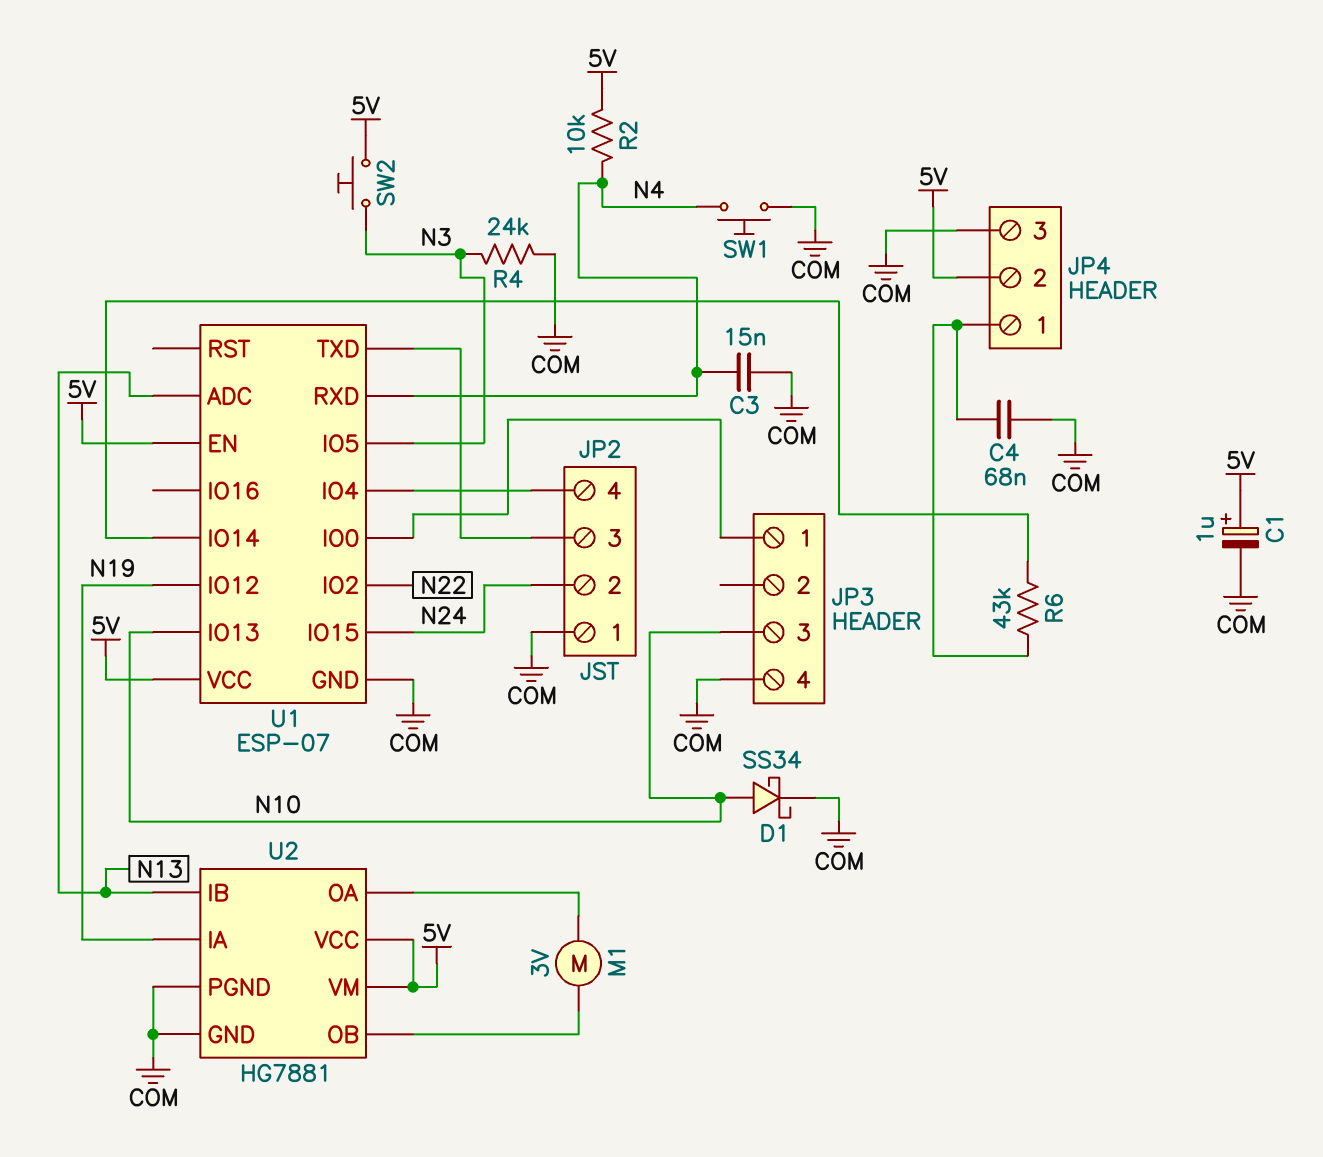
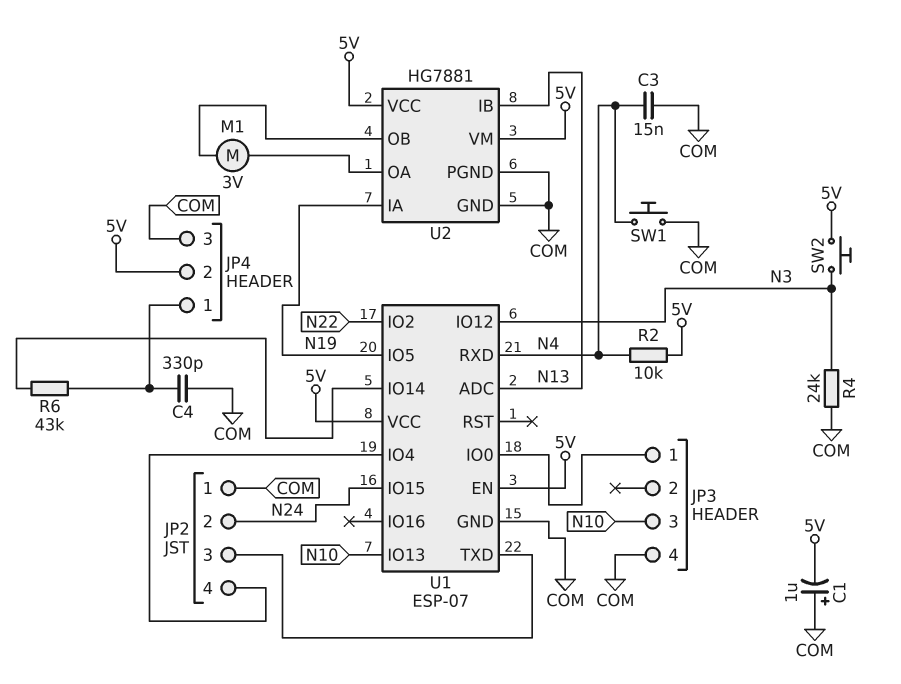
C1: 1uF (plus 5V, minus COM) -> 1uF (plus COM, minus 5V)
C4: 68nF (COM, JP4/1) -> 330pF (COM, JP4/1)
D1: schottky SS34 (A N10, K COM) -> none
U1 pin IO5: N3 -> N19
U1 pin IO12: N19 -> N3

